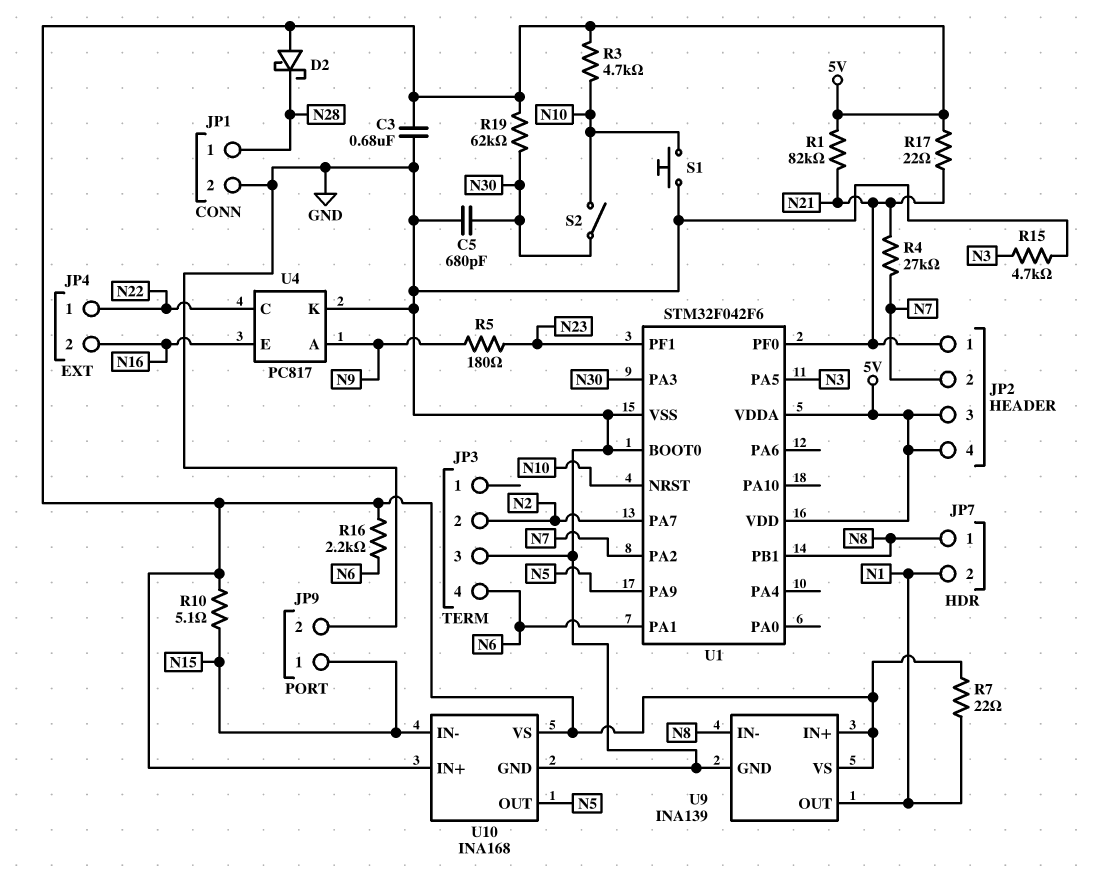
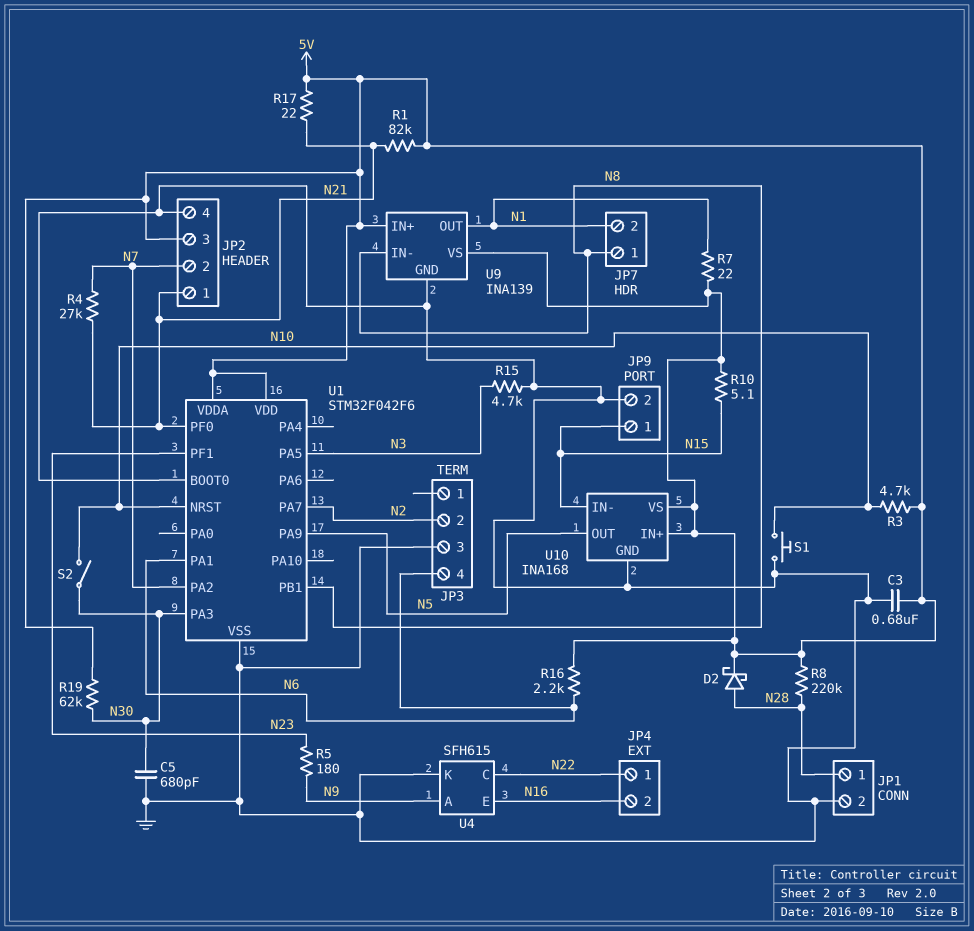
D2: schottky (A 5V, K N28) -> schottky (A N28, K 5V)
JP2 pin 4: 5V -> GND
R8: none -> 220k (5V, N28)
U4: PC817 -> SFH615

